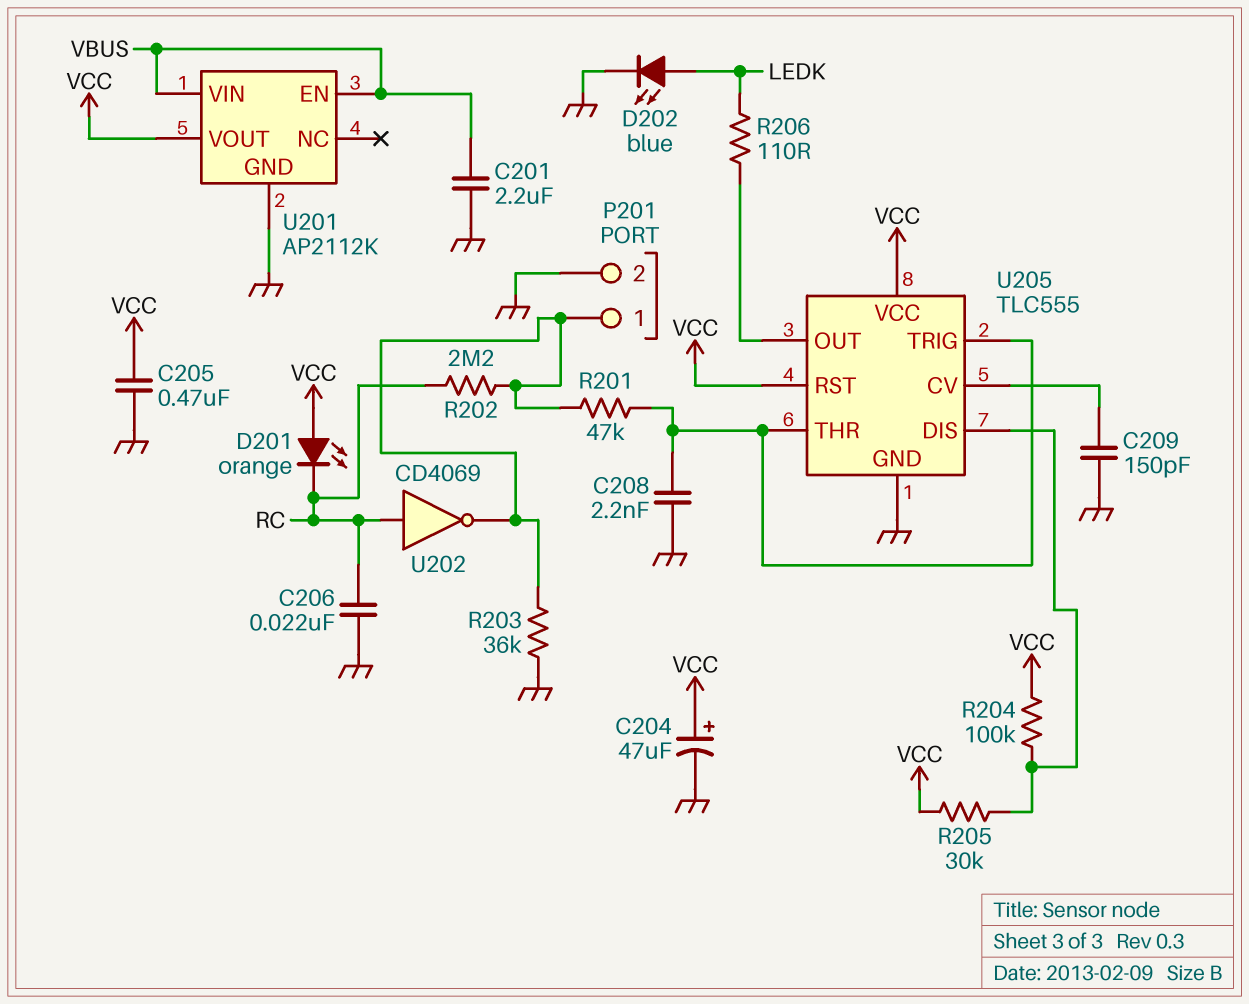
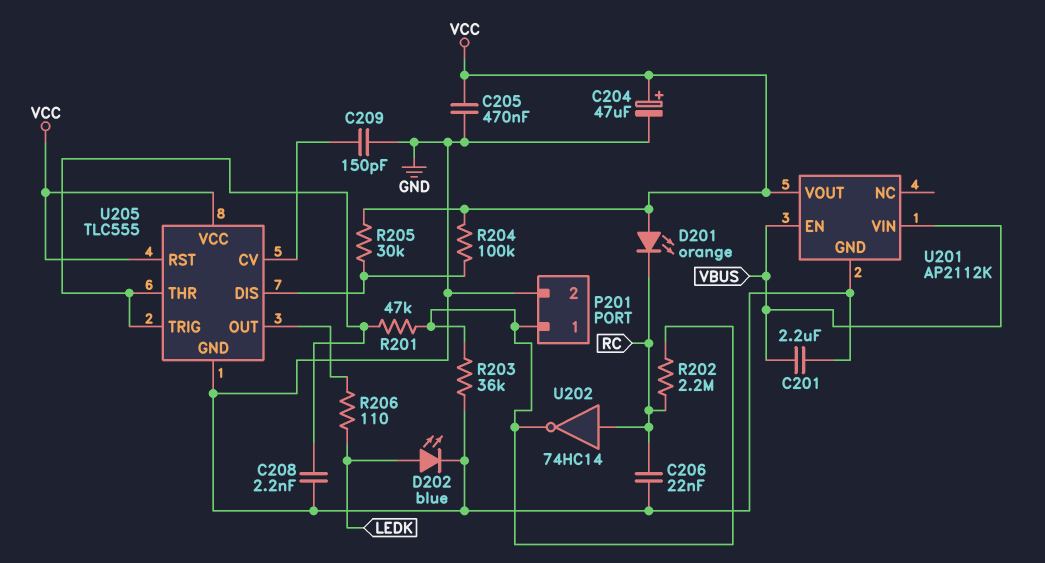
U202: NOT CD4069 (in RC, out P201/1) -> NOT 74HC14 (in RC, out P201/1)

